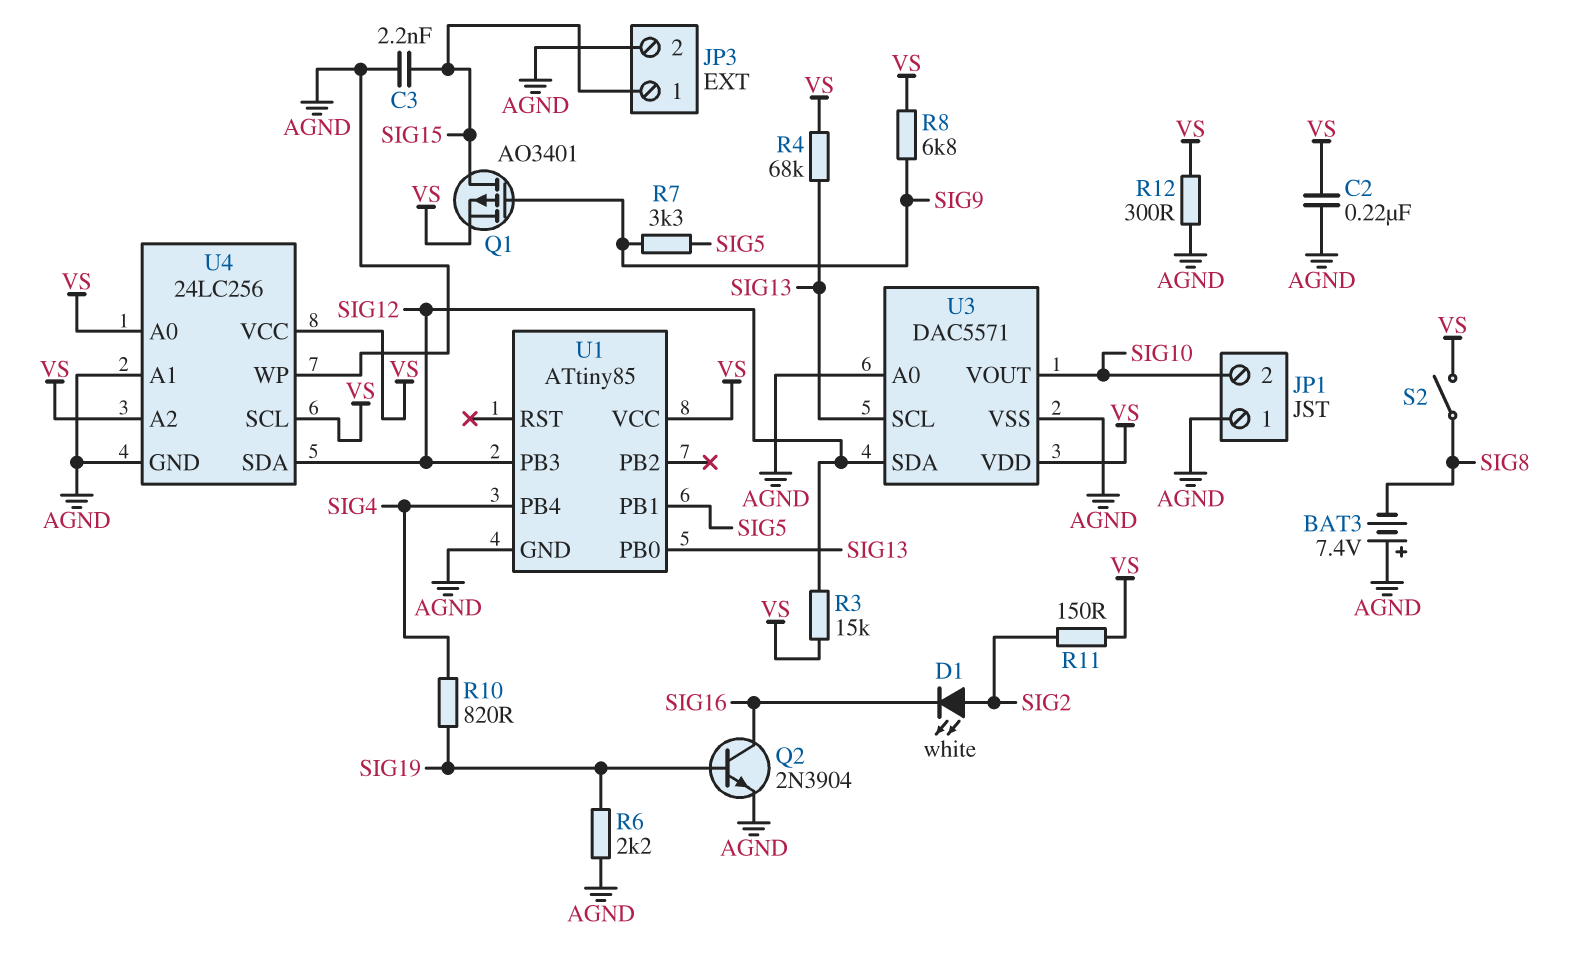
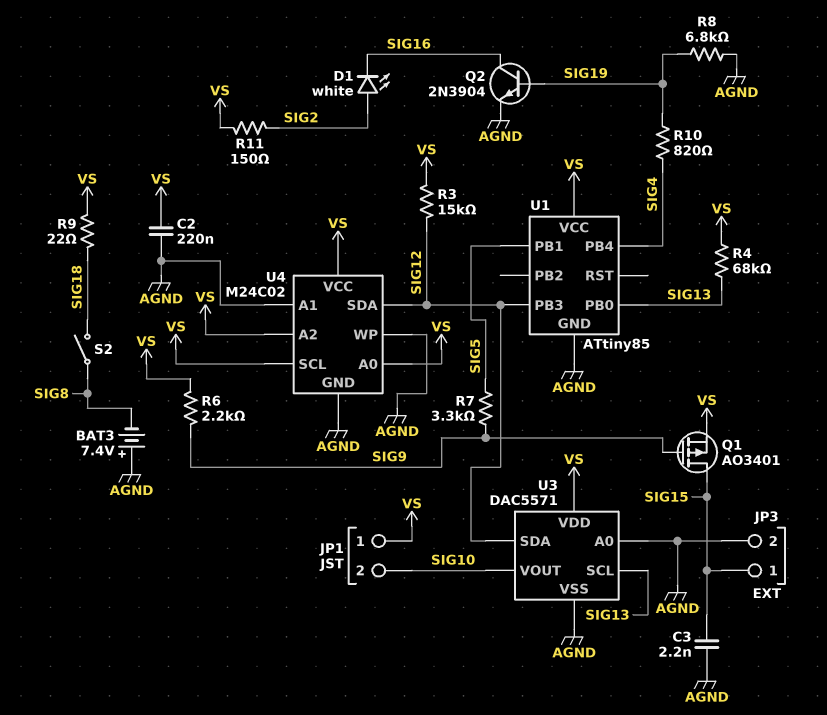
JP1 pin 1: AGND -> VS
R6: 2.2k (AGND, SIG19) -> 2.2k (SIG9, VS)
R8: 6.8k (SIG9, VS) -> 6.8k (AGND, SIG19)
R9: none -> 22 (SIG18, VS)
R12: 300 (AGND, VS) -> none
S2: switch (SIG8, VS) -> switch (SIG8, SIG18)
U4: 24LC256 -> M24C02

